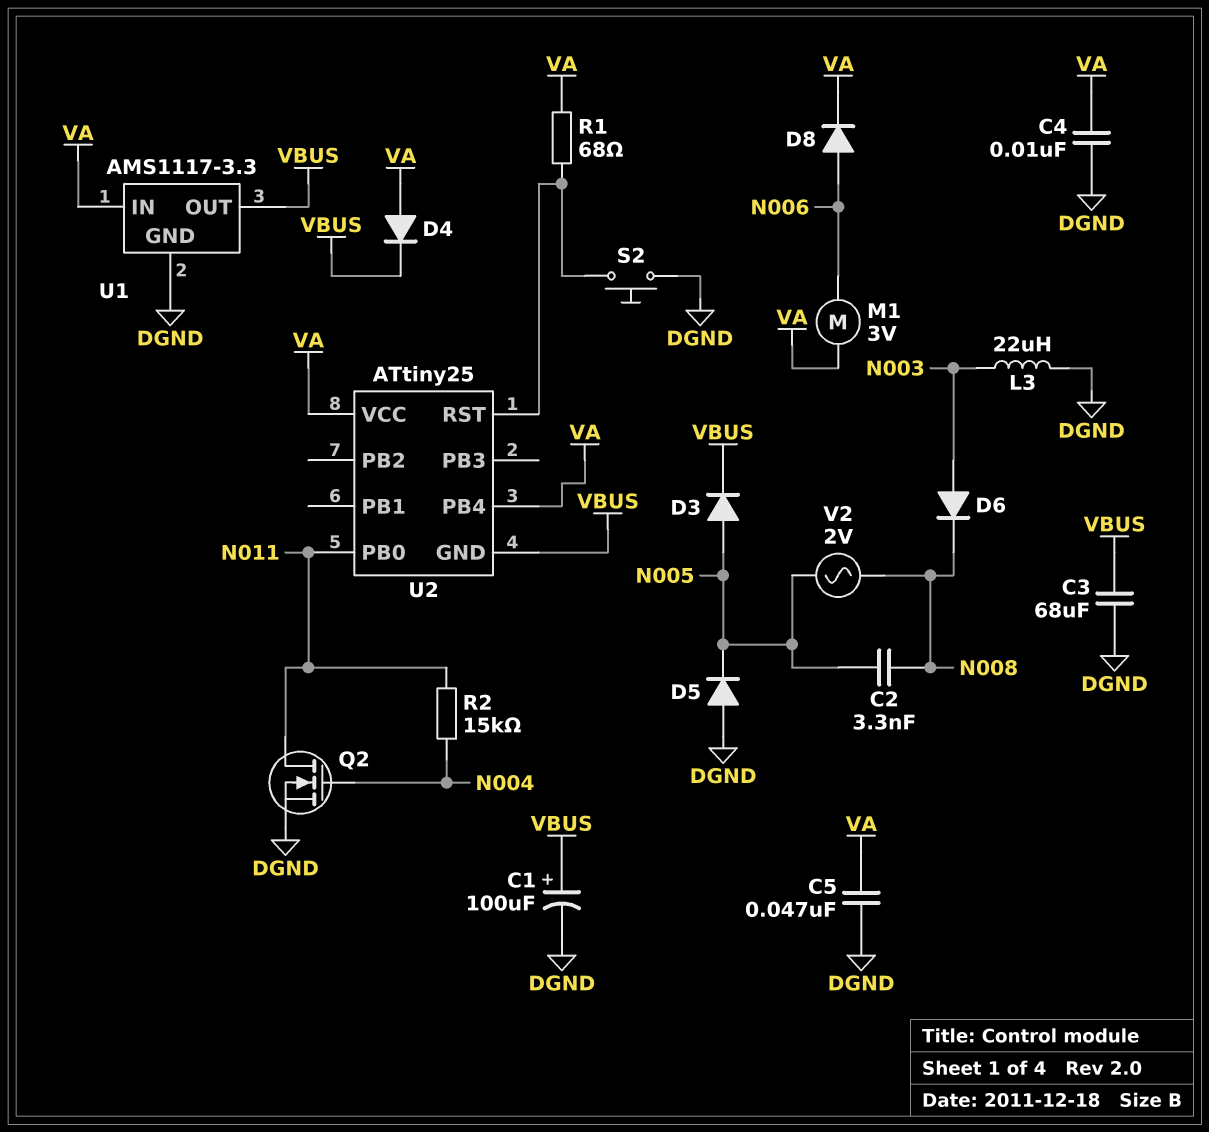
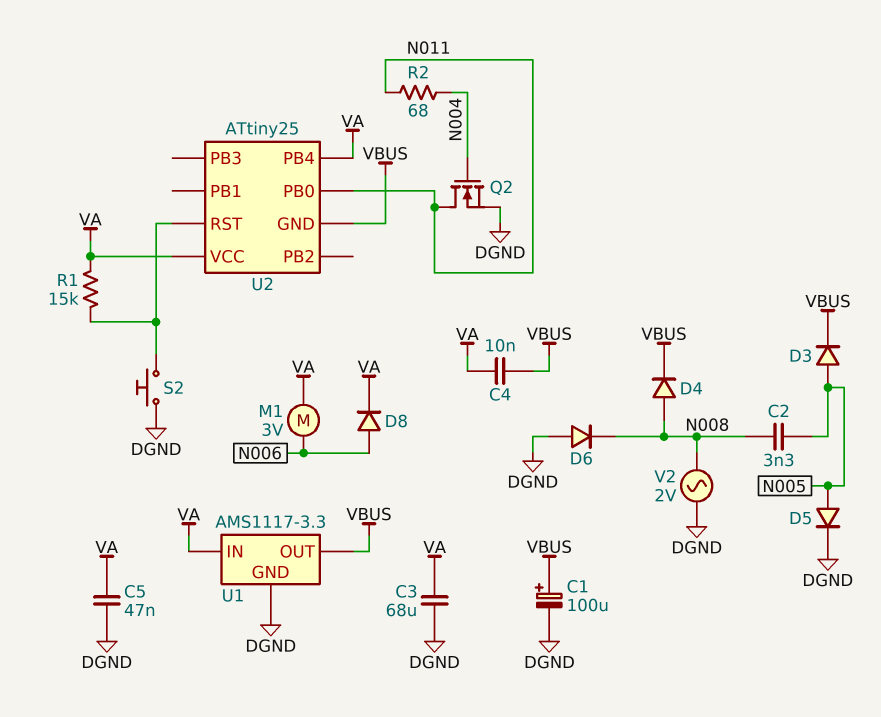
C3: 68uF (DGND, VBUS) -> 68uF (DGND, VA)
C4: 10nF (DGND, VA) -> 10nF (VA, VBUS)
D4: diode (A VA, K VBUS) -> diode (A N008, K VBUS)
D5: diode (A DGND, K N005) -> diode (A N005, K DGND)
D6: diode (A N003, K N008) -> diode (A DGND, K N008)
L3: 22uH (DGND, N003) -> none
R1: 68 (U2/RST, VA) -> 15k (U2/RST, VA)
R2: 15k (N004, N011) -> 68 (N004, N011)
V2: AC 2V (N005, N008) -> AC 2V (DGND, N008)

